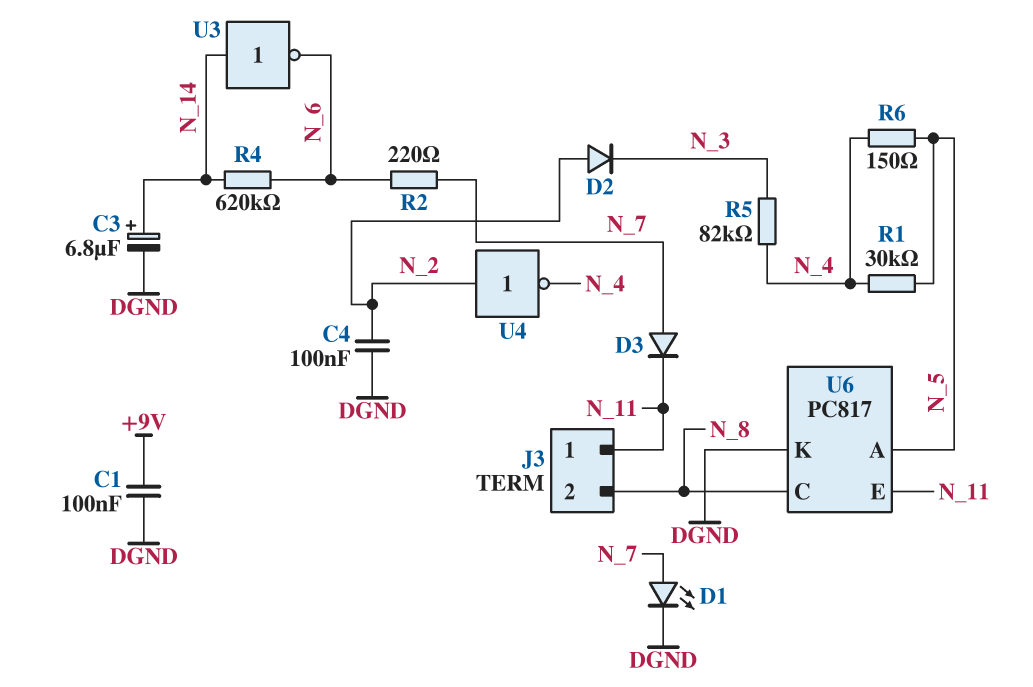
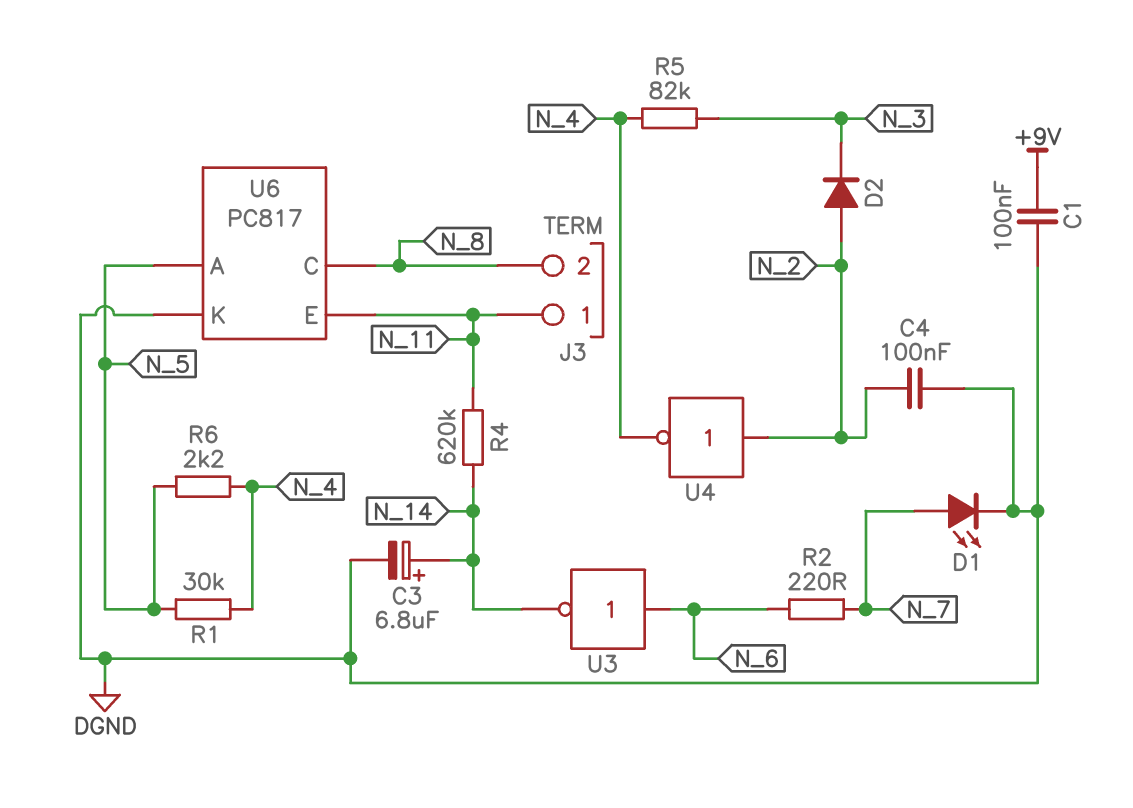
D3: diode (A N_7, K N_11) -> none
R4: 620k (N_6, N_14) -> 620k (N_11, N_14)
R6: 150 (N_4, N_5) -> 2.2k (N_4, N_5)
U3: NOT (in N_14, out N_6) -> NOT (in N_6, out N_14)

